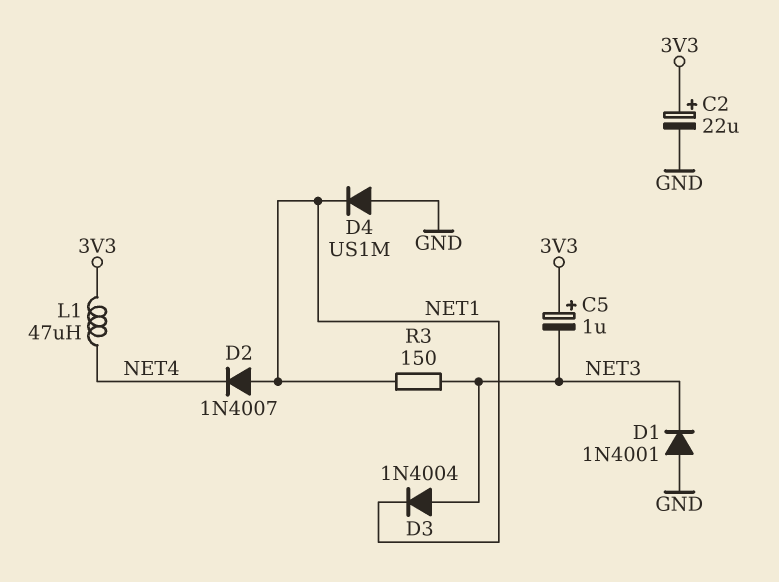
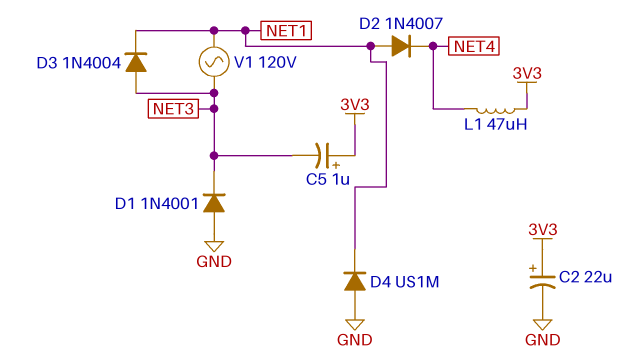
R3: 150 (NET1, NET3) -> none
V1: none -> AC 120V (NET1, NET3)

